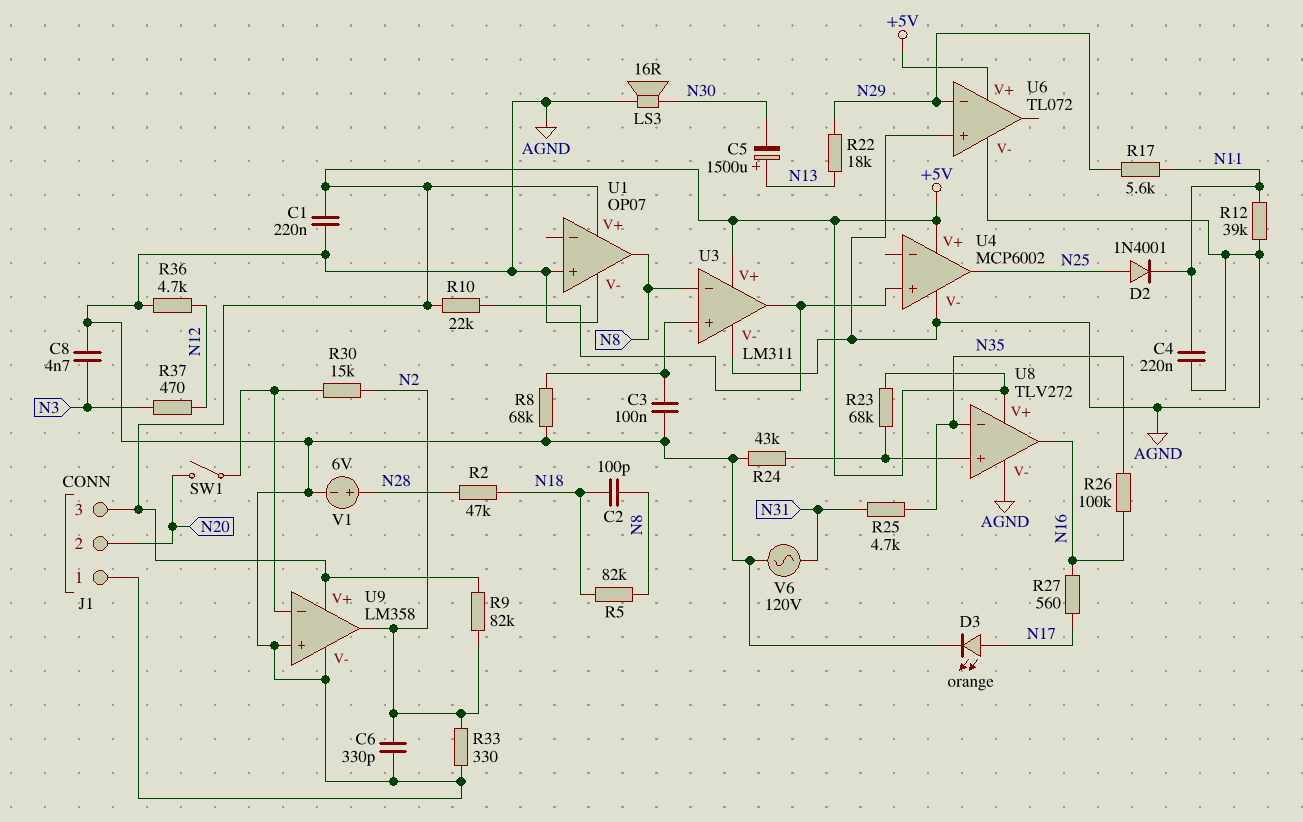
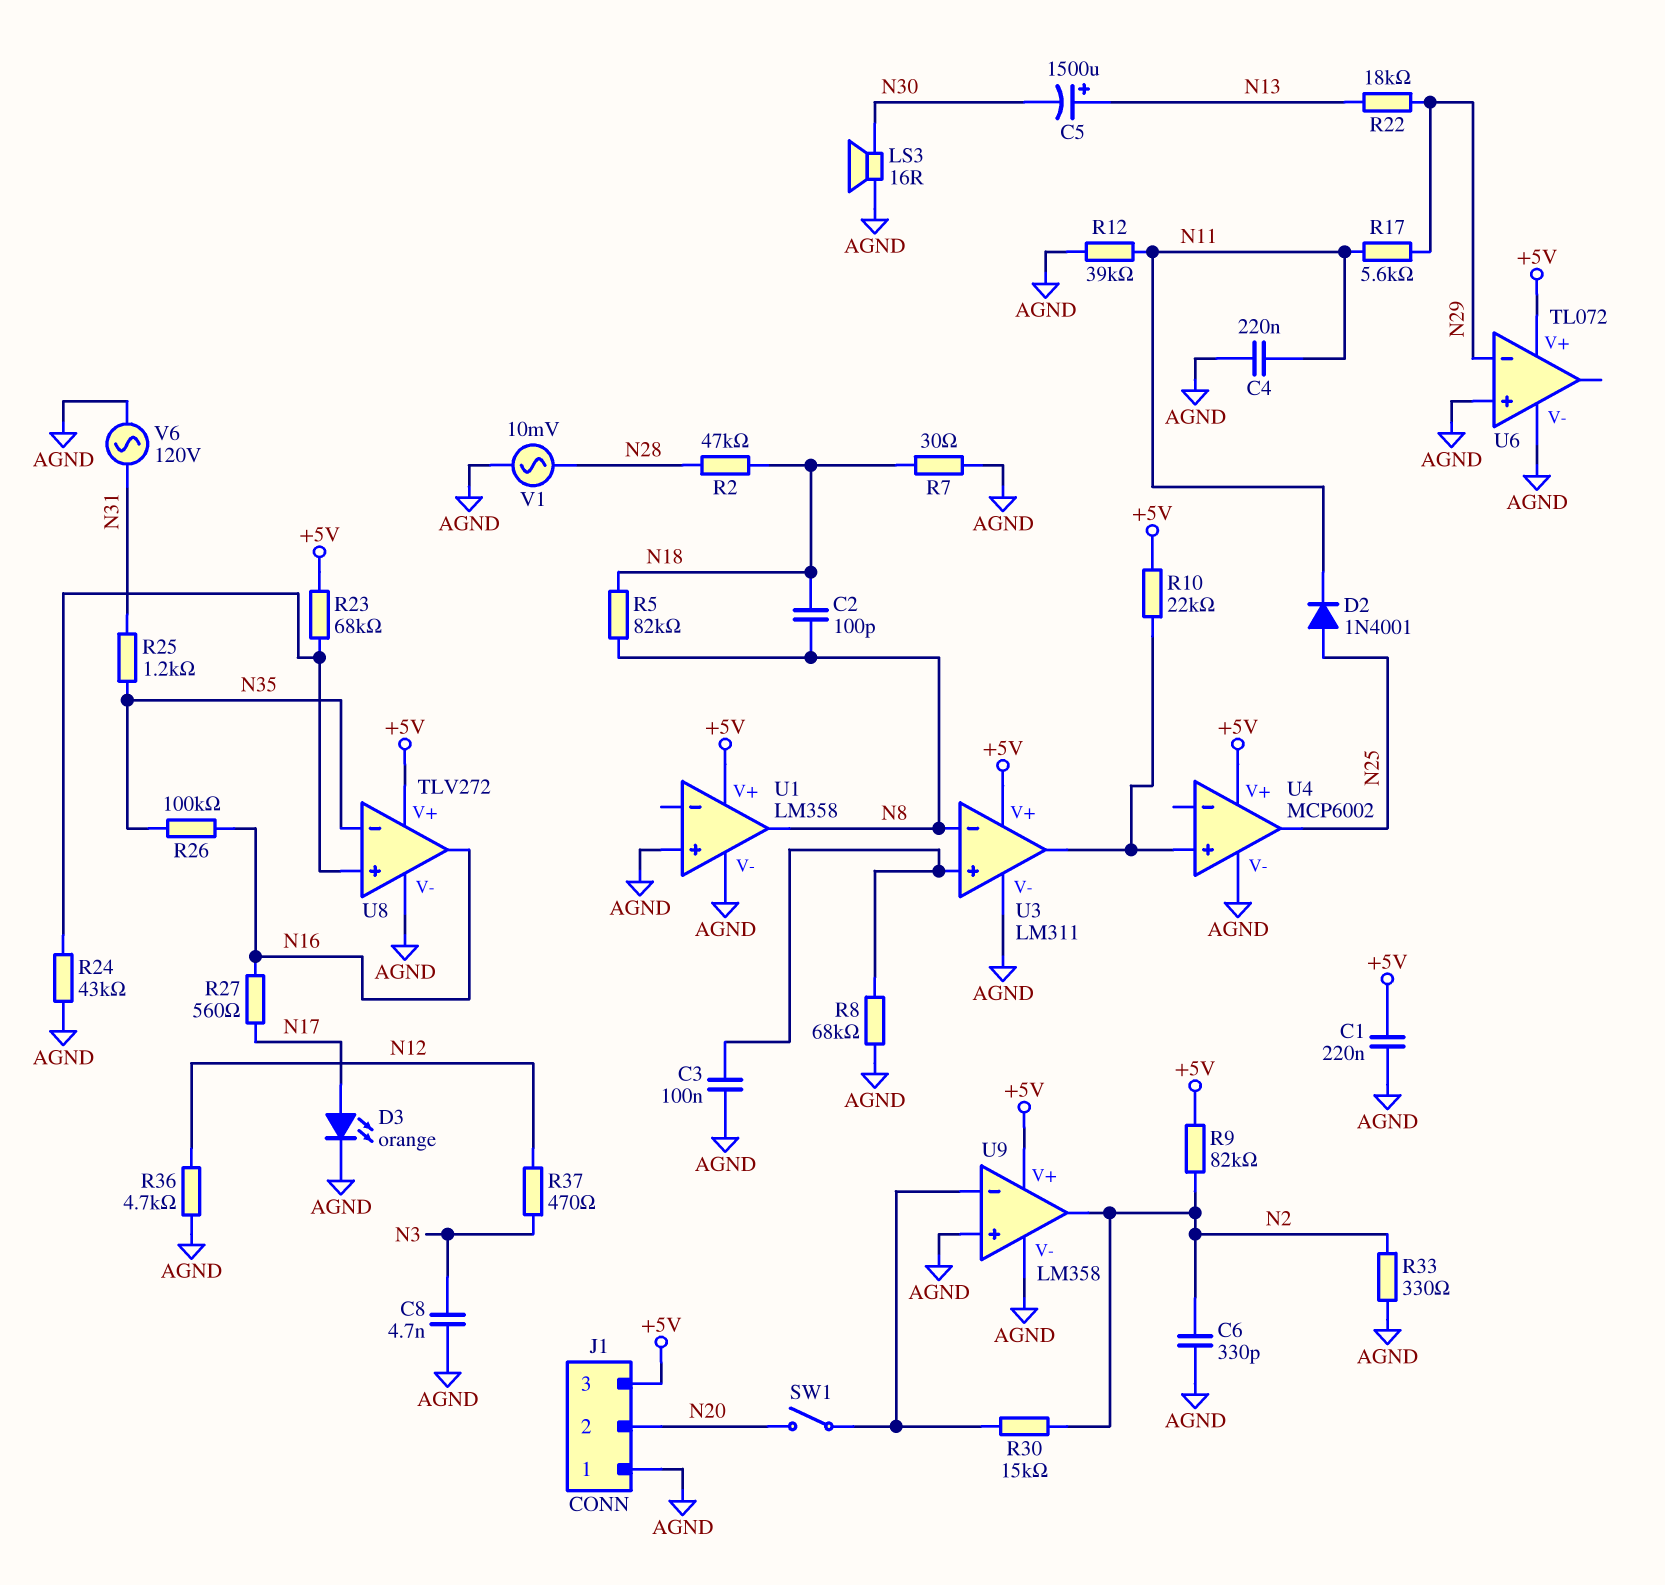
R7: none -> 30 (AGND, N18)
R25: 4.7k (N31, N35) -> 1.2k (N31, N35)
U1: OP07 -> LM358
V1: 6V (plus N28, minus AGND) -> AC 10mV (AGND, N28)

